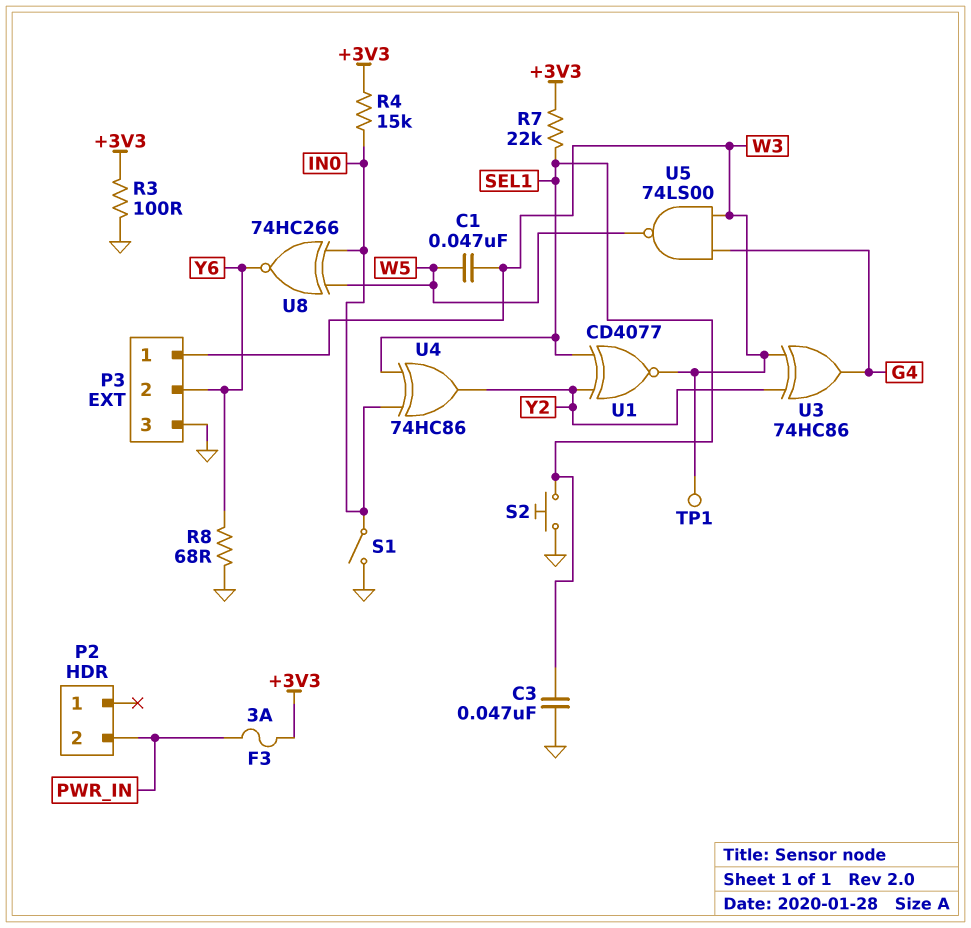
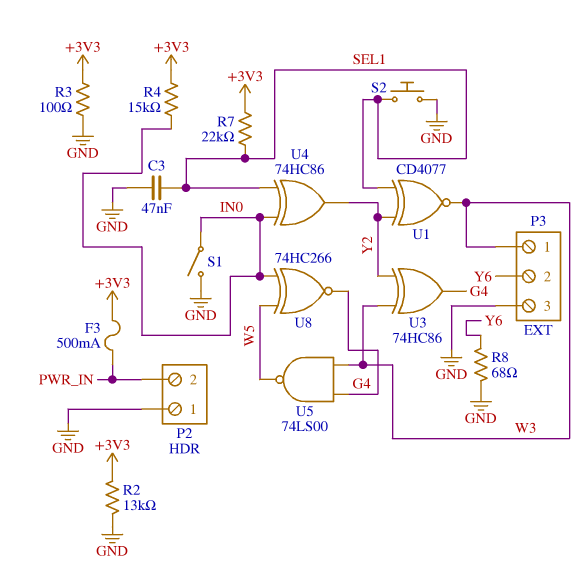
C1: 47nF (W3, W5) -> none
F3: 3A (+3V3, PWR_IN) -> 500mA (+3V3, PWR_IN)
P2 pin 1: none -> GND
R2: none -> 13k (+3V3, GND)
TP1: test point (W3) -> none
U8: XNOR 74HC266 (in IN0, in W5, out Y6) -> XNOR 74HC266 (in IN0, in W5, out G4)

